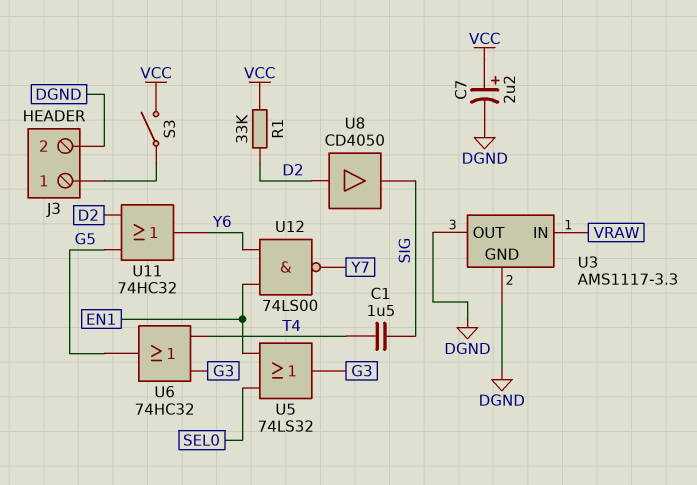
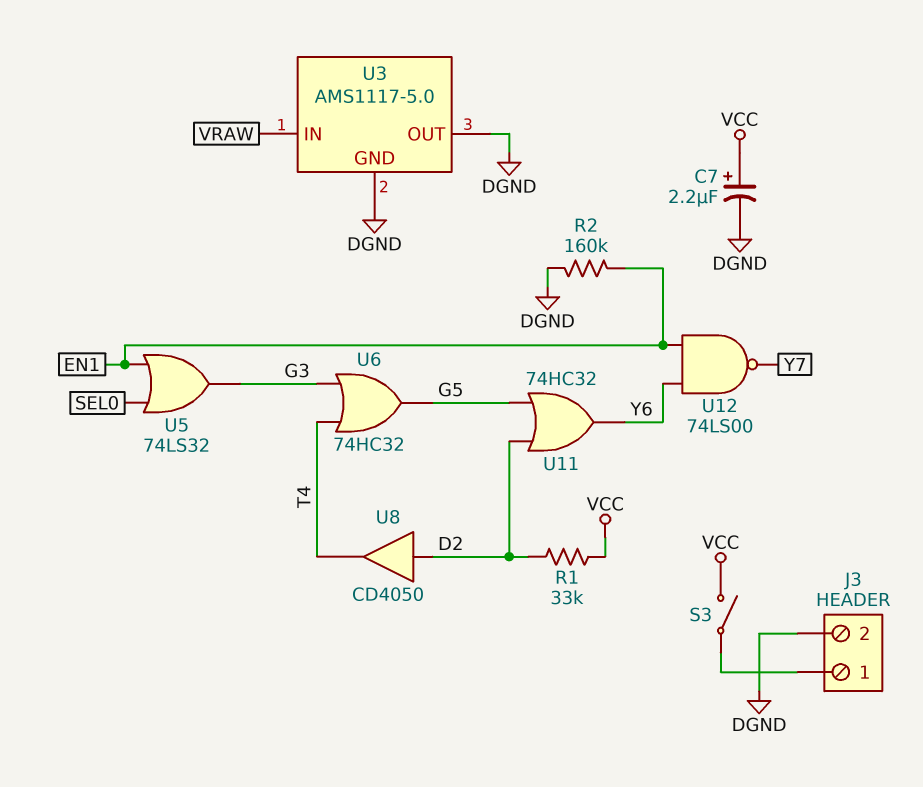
C1: 1.5uF (SIG, T4) -> none
R2: none -> 160k (DGND, EN1)
U3: AMS1117-3.3 -> AMS1117-5.0
U8: buffer CD4050 (in D2, out SIG) -> buffer CD4050 (in D2, out T4)

